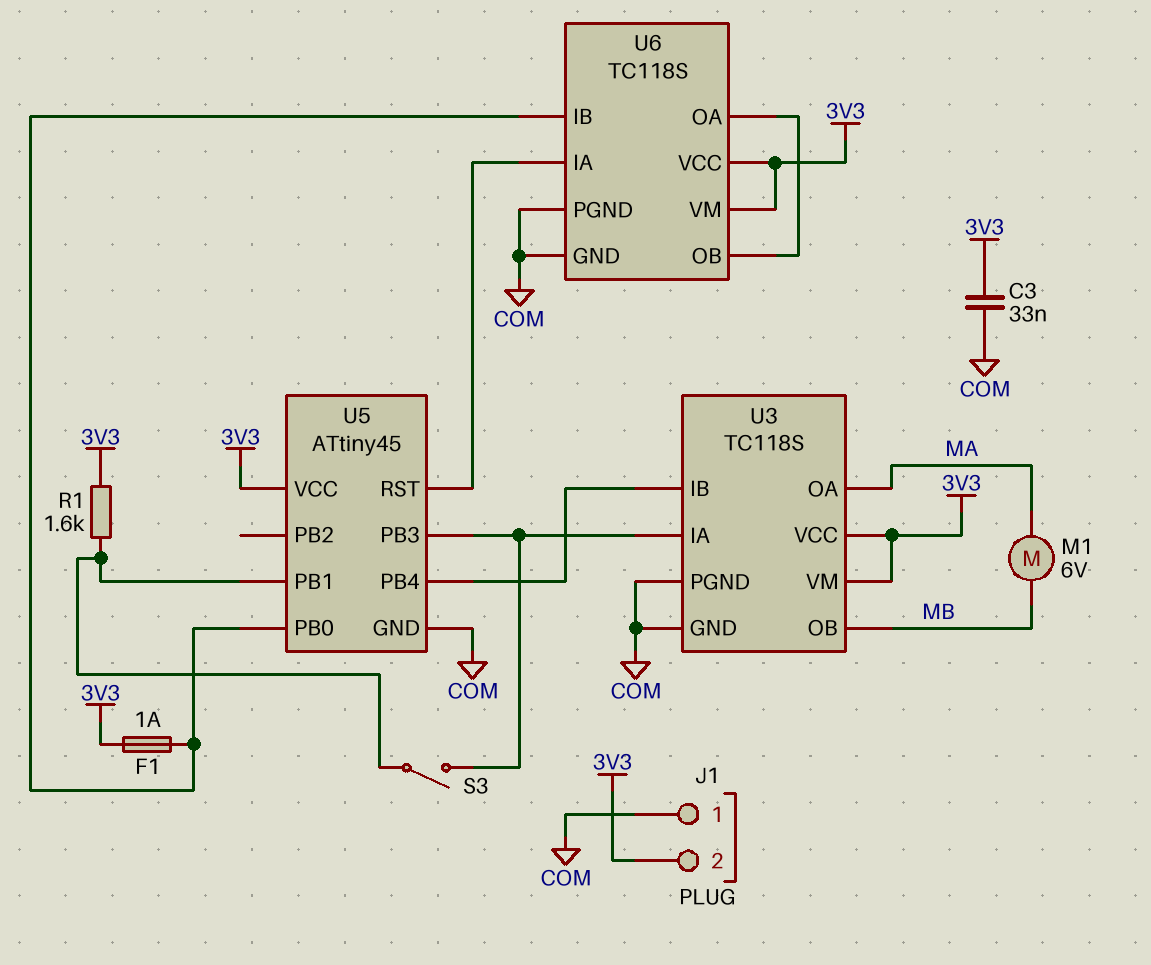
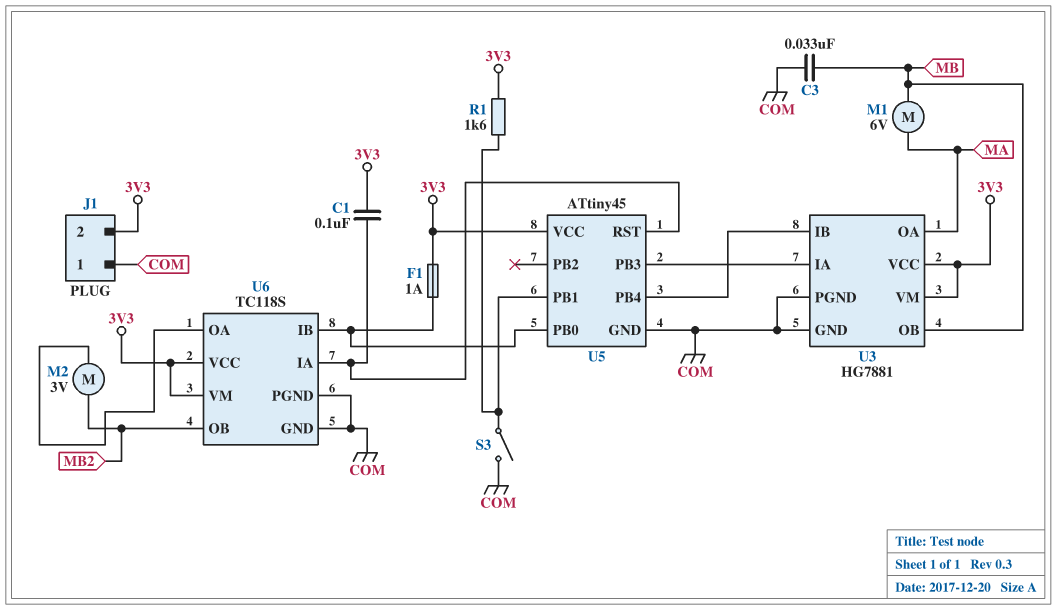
C1: none -> 100nF (3V3, U5/RST)
C3: 33nF (3V3, COM) -> 33nF (COM, MB)
M2: none -> motor 3V (MB2, U6/OA)
S3: switch (U3/IA, U5/PB1) -> switch (COM, U5/PB1)
U3: TC118S -> HG7881
U6 pin OB: U6/OA -> MB2

